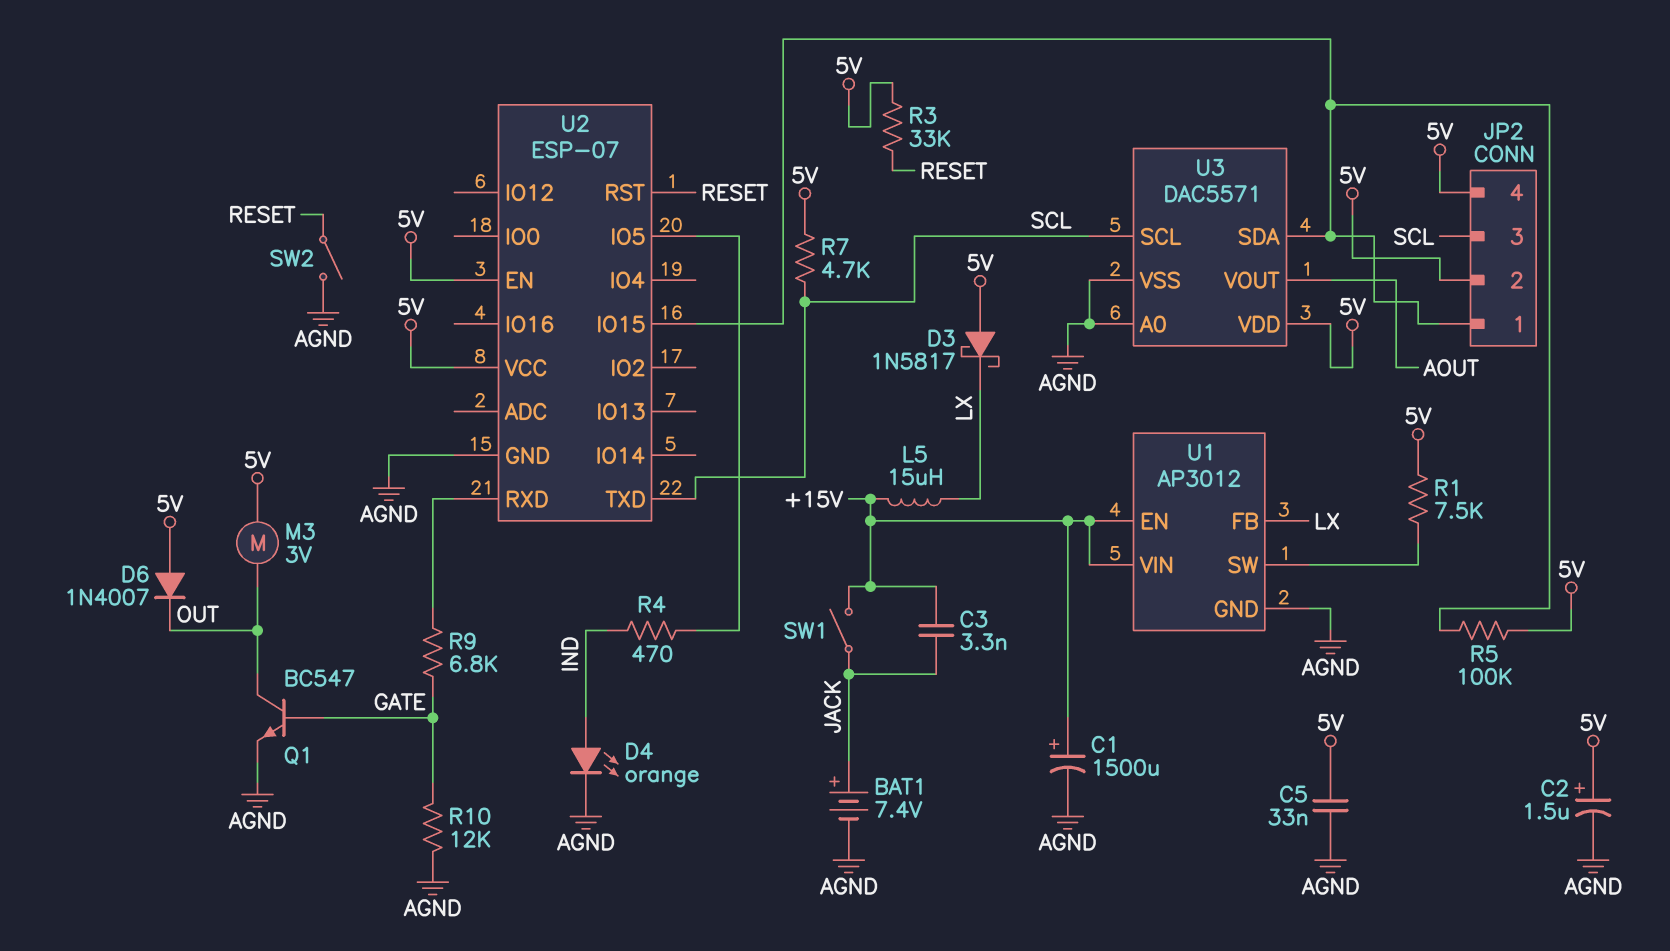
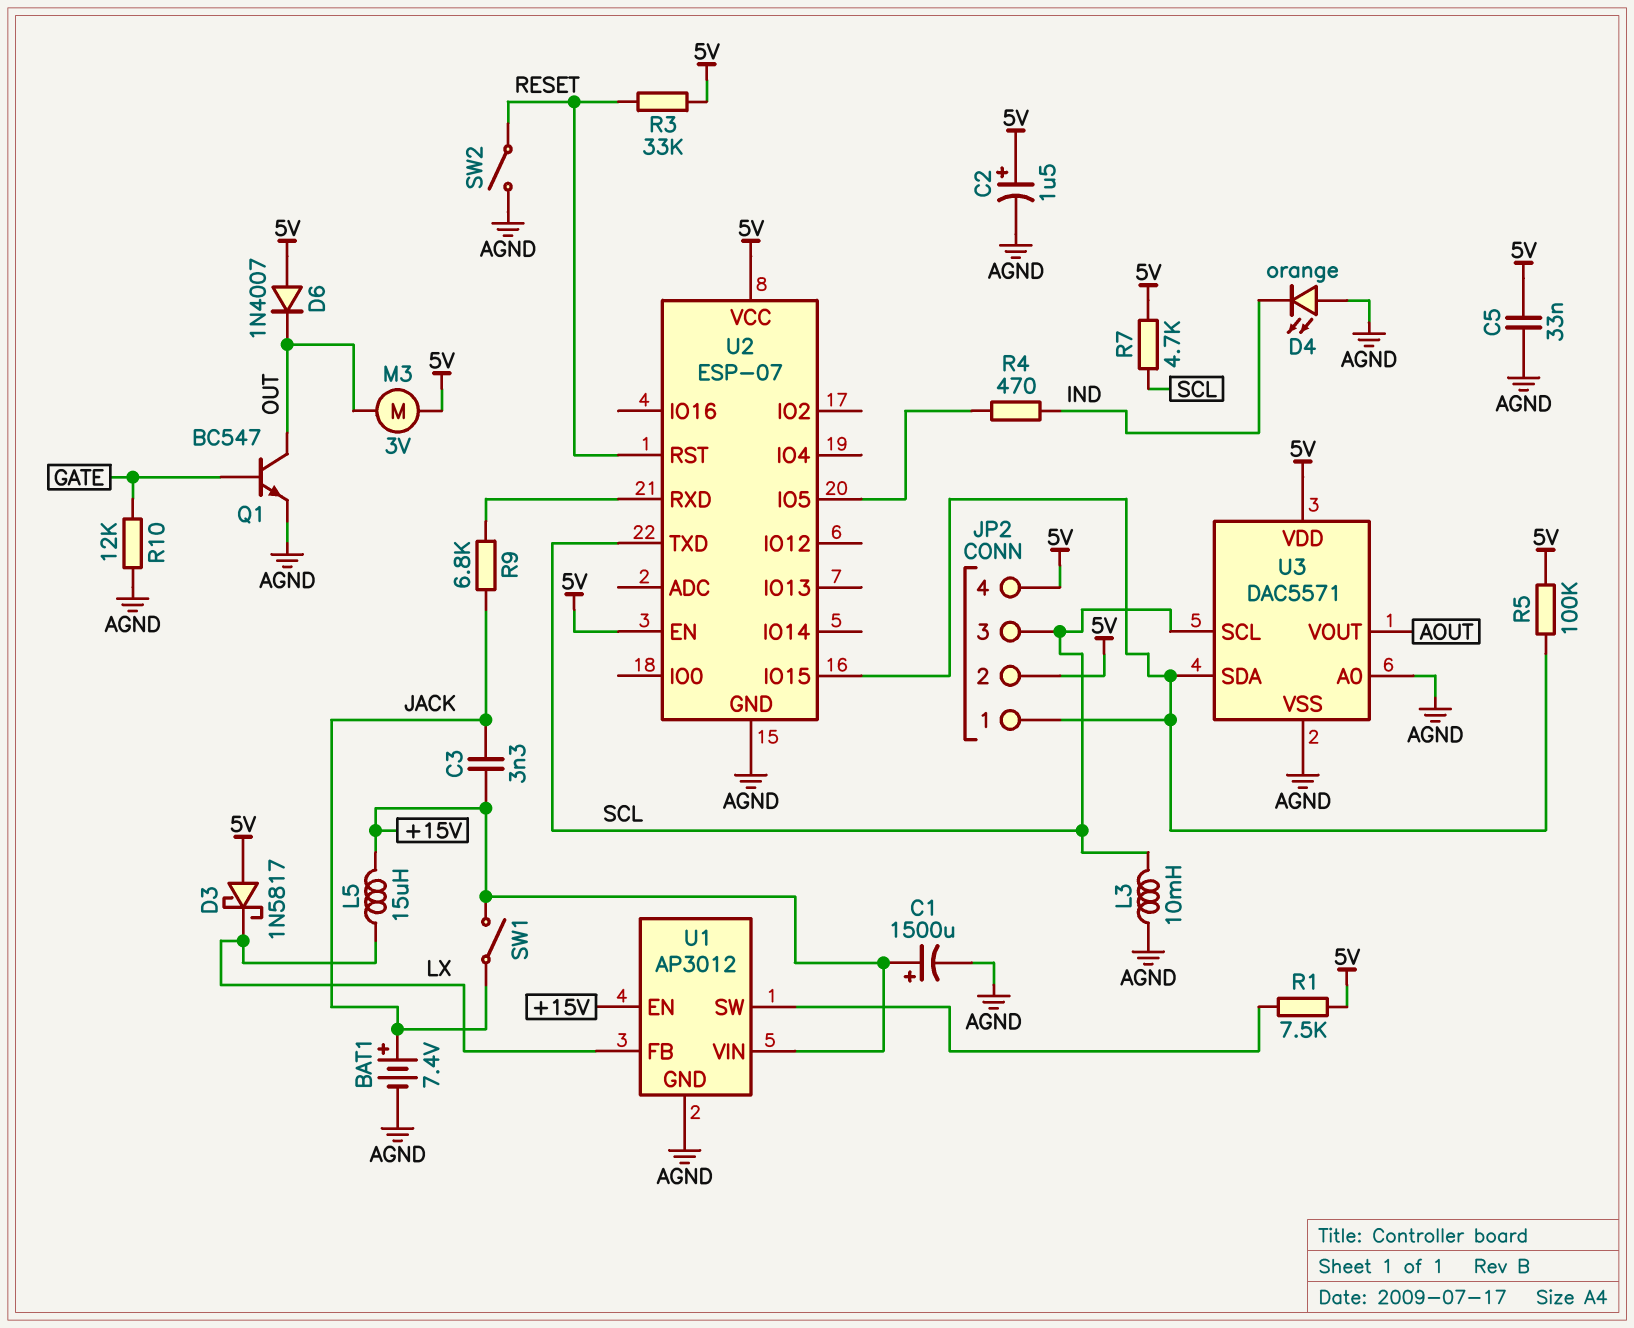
D4: LED orange (A IND, K AGND) -> LED orange (A AGND, K IND)
L3: none -> 10mH (AGND, SCL)
R9: 6.8k (GATE, U2/RXD) -> 6.8k (JACK, U2/RXD)

